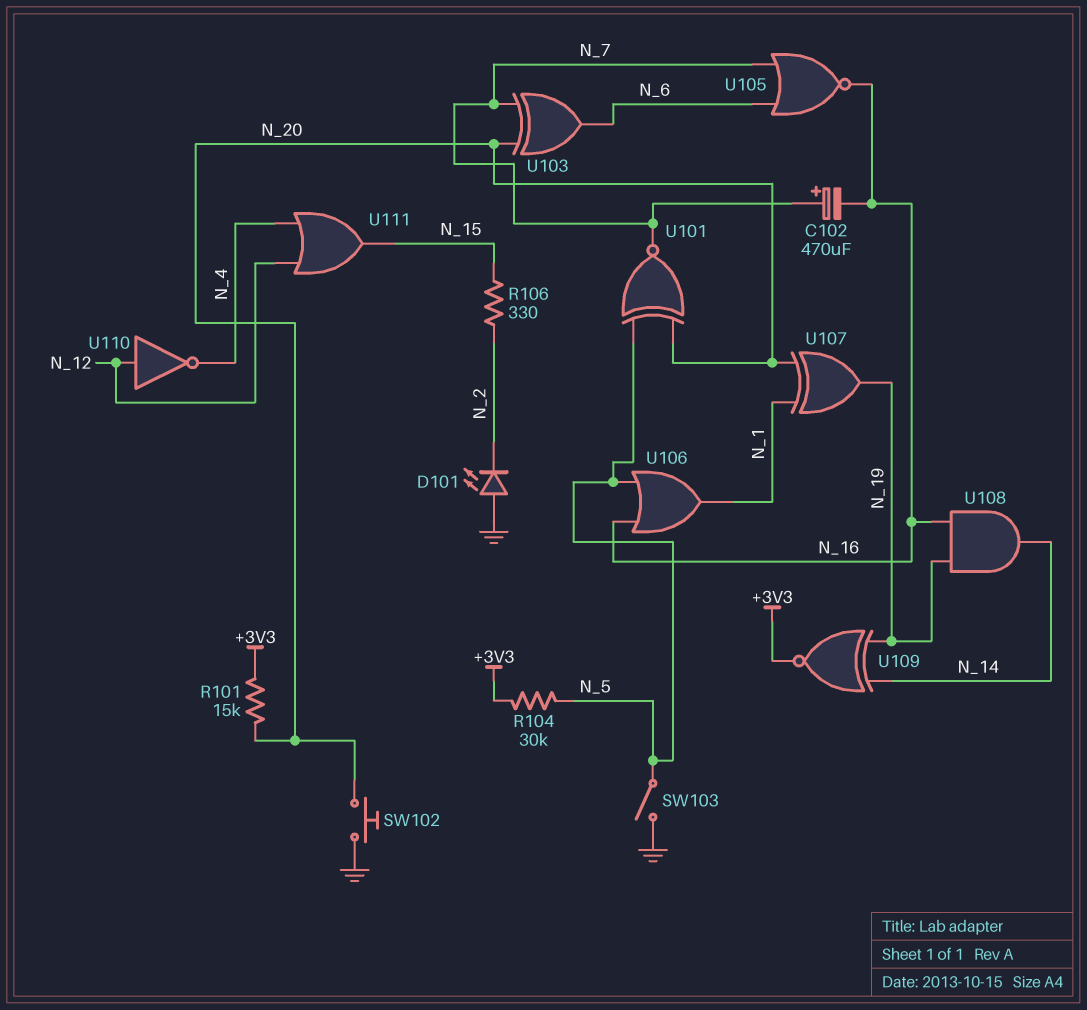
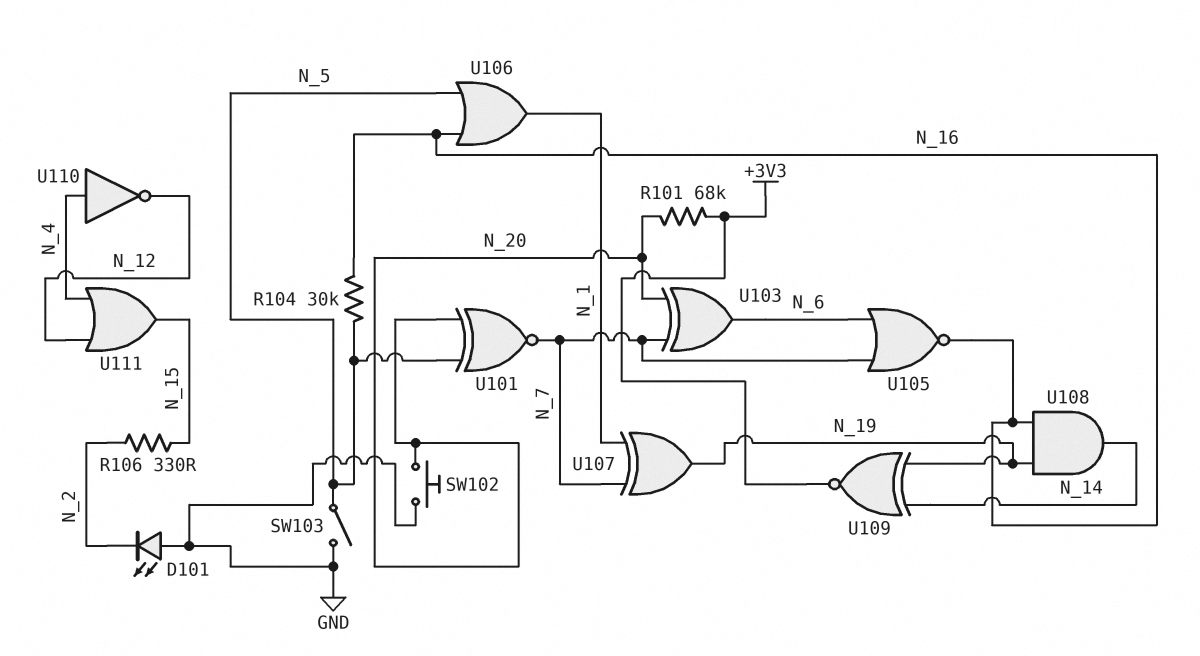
C102: 470uF (plus N_7, minus N_16) -> none
R101: 15k (+3V3, N_20) -> 68k (+3V3, N_20)
R104: 30k (+3V3, N_5) -> 30k (N_5, N_16)
U107: XOR (in N_1, in N_20, out N_19) -> XOR (in N_1, in N_7, out N_19)
U110: NOT (in N_12, out N_4) -> NOT (in N_4, out N_12)

